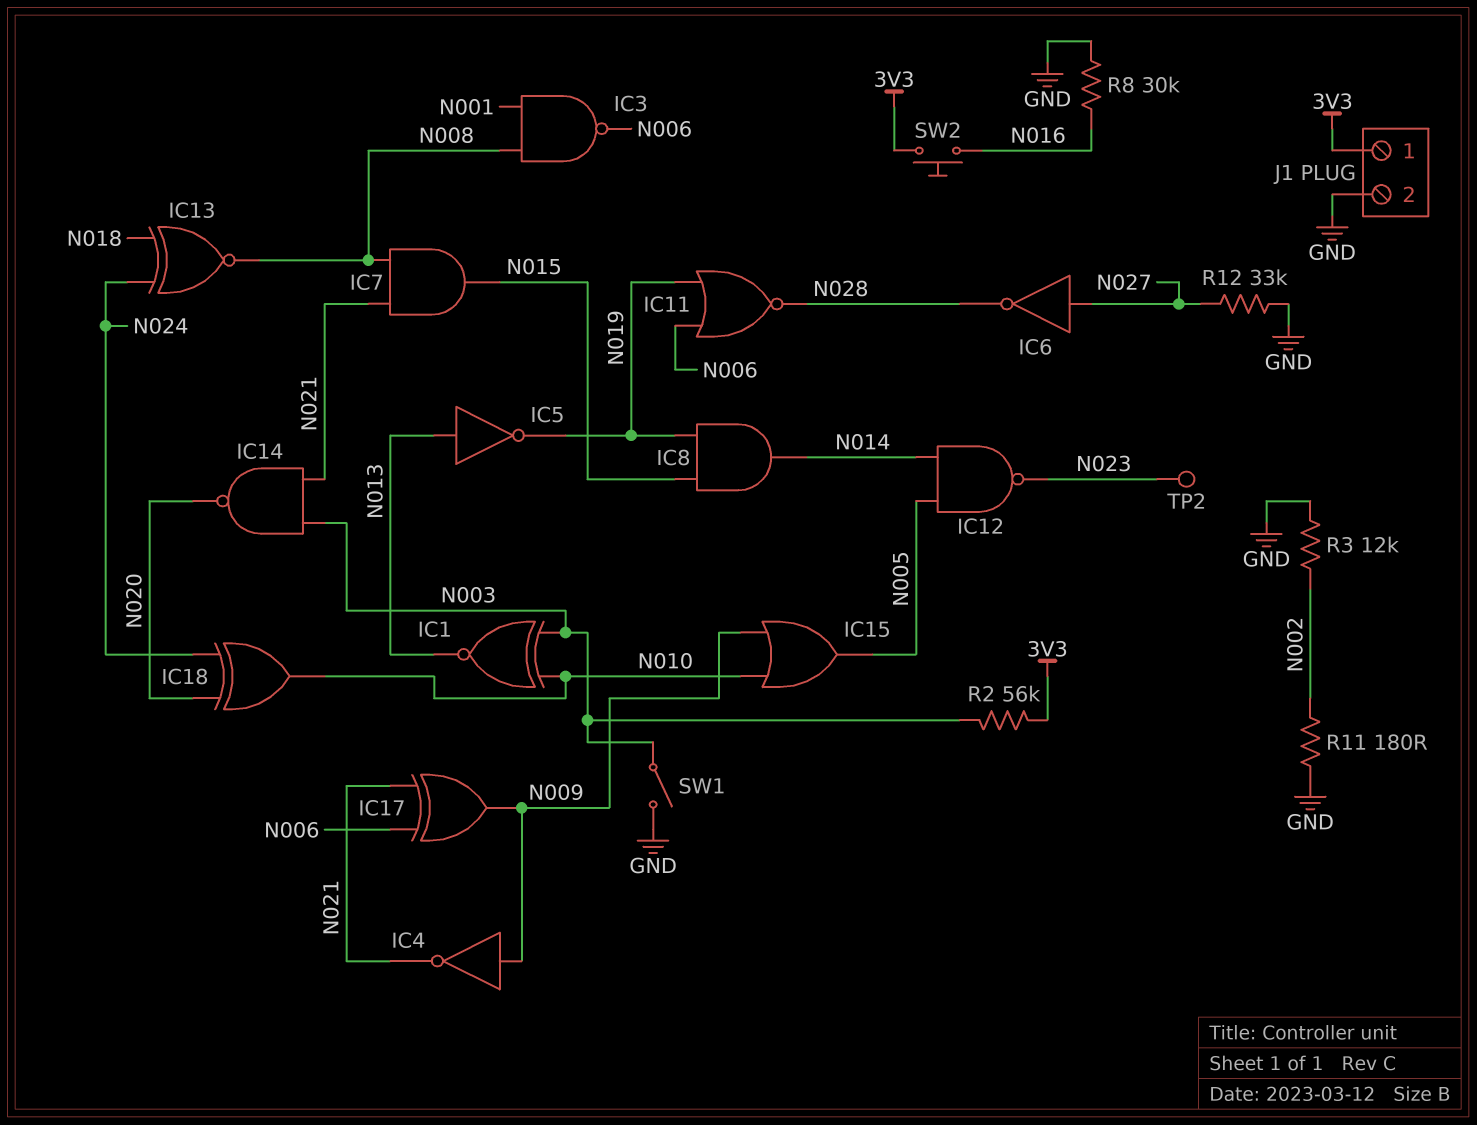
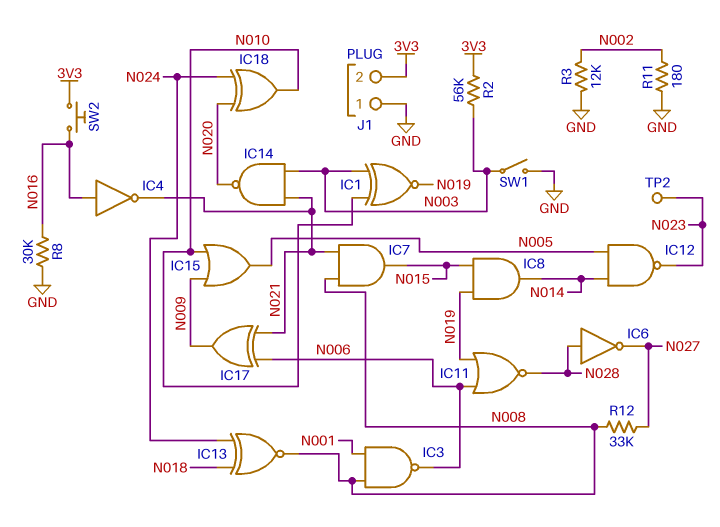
IC1: XNOR (in N003, in N010, out N013) -> XNOR (in N003, in N010, out N019)
IC4: NOT (in N009, out N021) -> NOT (in N016, out N021)
IC5: NOT (in N013, out N019) -> none
IC6: NOT (in N027, out N028) -> NOT (in N028, out N027)
J1 pin 1: 3V3 -> GND
J1 pin 2: GND -> 3V3
R12: 33k (GND, N027) -> 33k (N008, N027)

